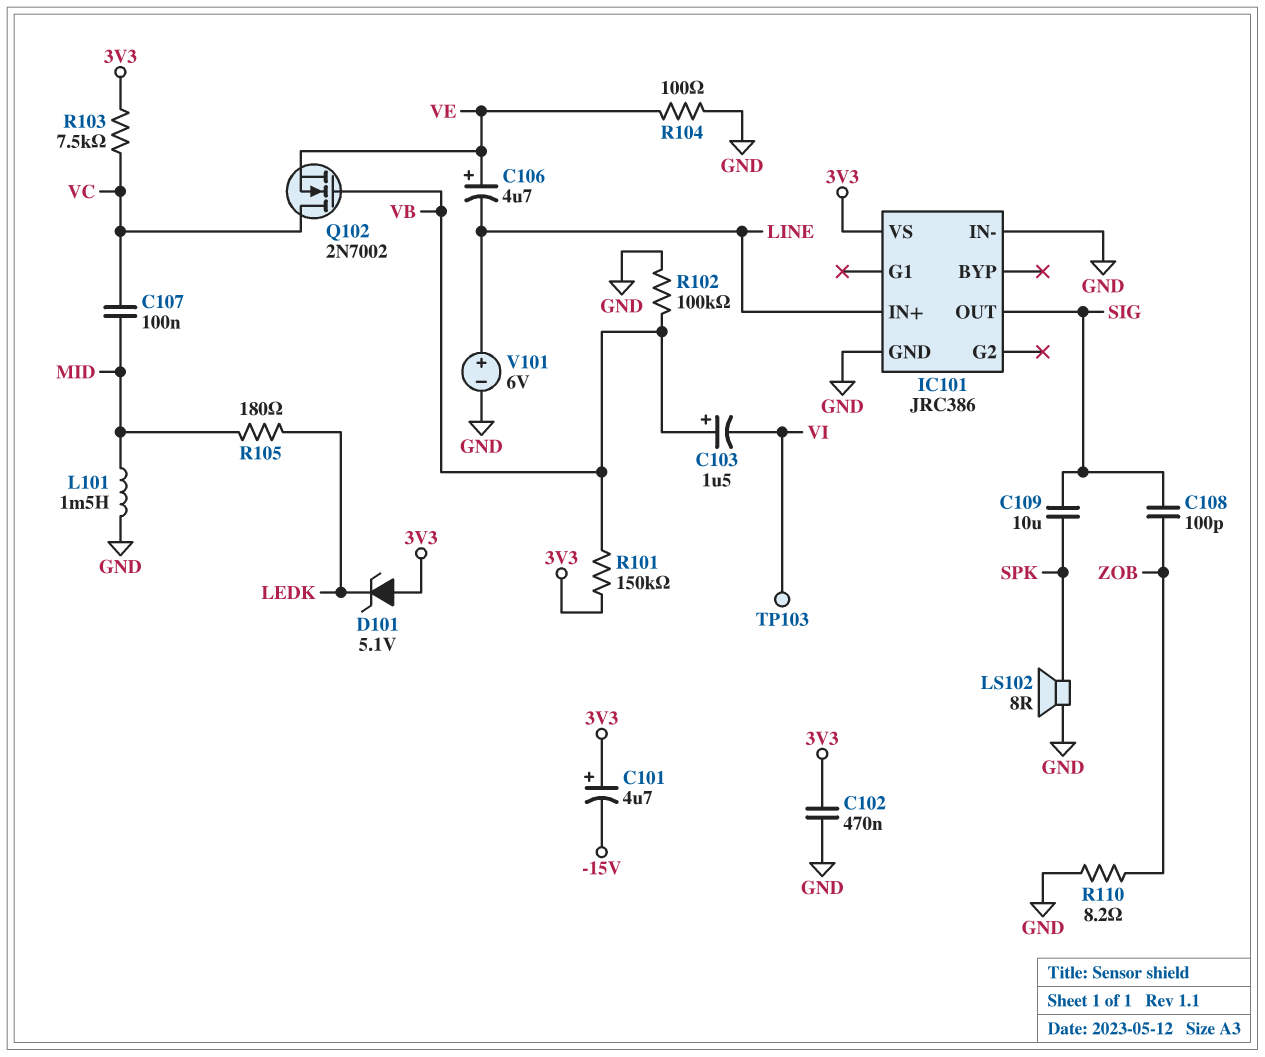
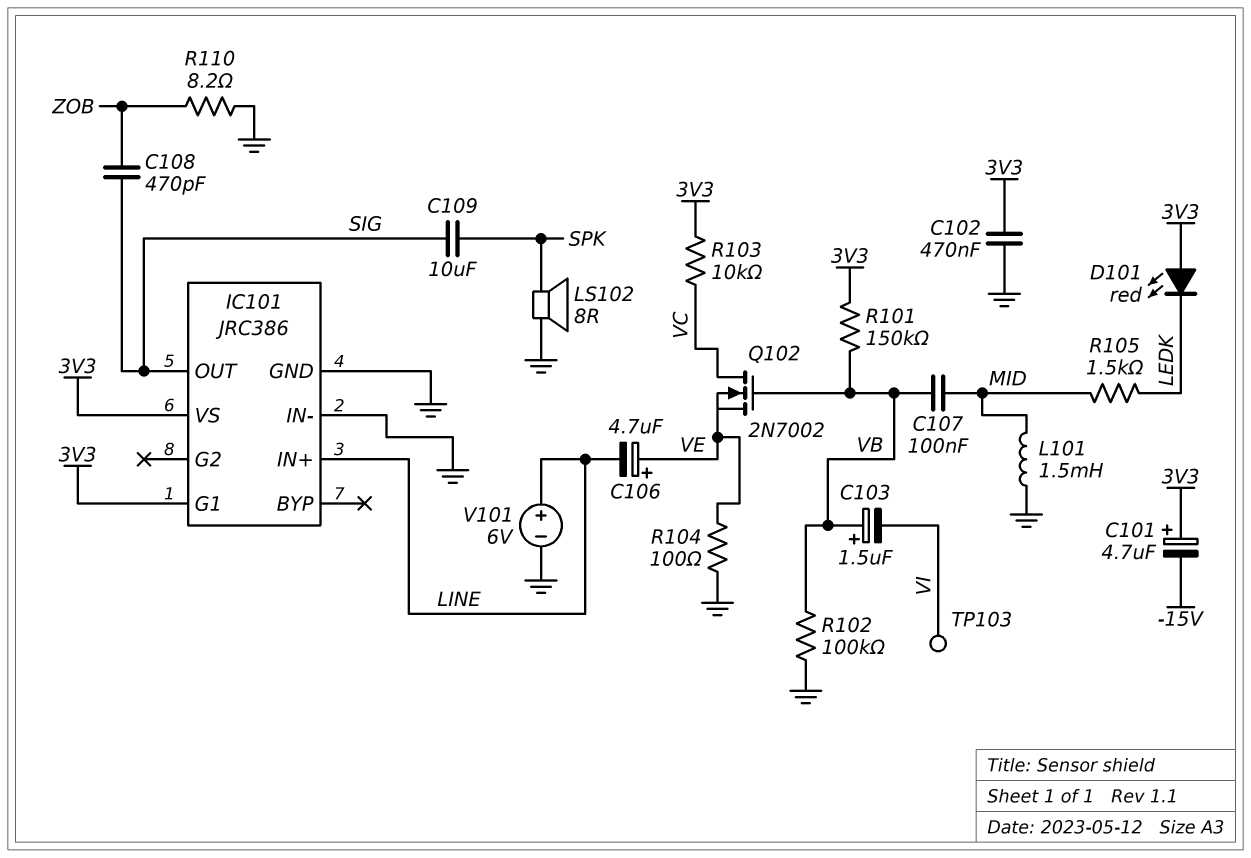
C107: 100nF (MID, VC) -> 100nF (MID, VB)
C108: 100pF (SIG, ZOB) -> 470pF (SIG, ZOB)
D101: zener 5.1V (A 3V3, K LEDK) -> LED red (A 3V3, K LEDK)
IC101 pin G1: none -> 3V3
R103: 7.5k (3V3, VC) -> 10k (3V3, VC)
R105: 180 (LEDK, MID) -> 1.5k (LEDK, MID)

